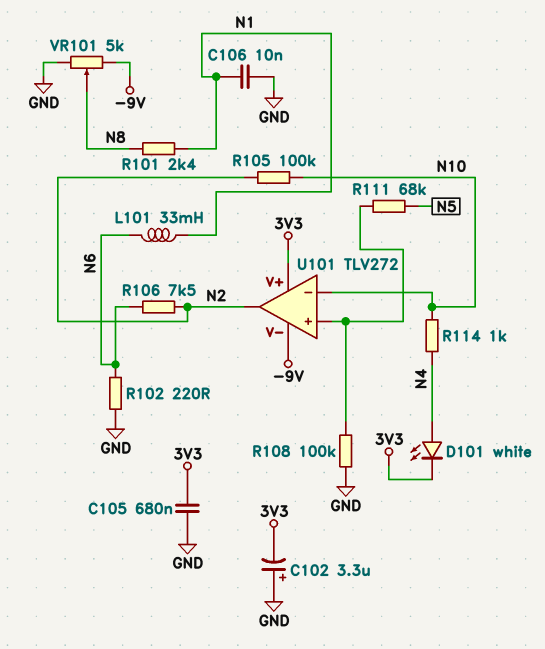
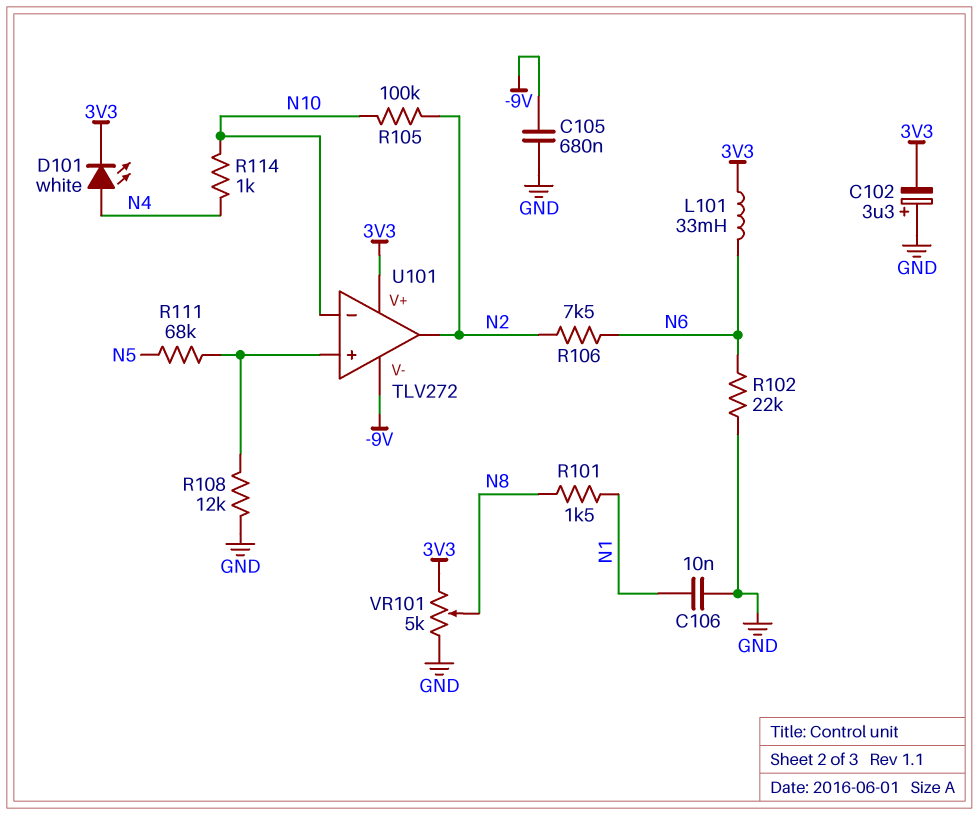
C105: 680nF (3V3, GND) -> 680nF (-9V, GND)
L101: 33mH (N1, N6) -> 33mH (3V3, N6)
R101: 2.4k (N1, N8) -> 1.5k (N1, N8)
R102: 220 (GND, N6) -> 22k (GND, N6)
R108: 100k (GND, U101/in+) -> 12k (GND, U101/in+)
VR101: 5k (-9V, GND, wiper N8) -> 5k (3V3, GND, wiper N8)

